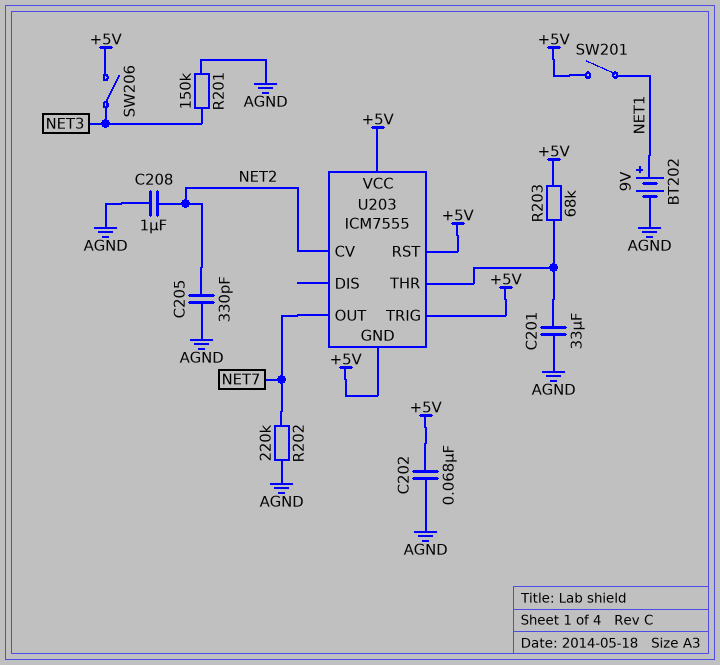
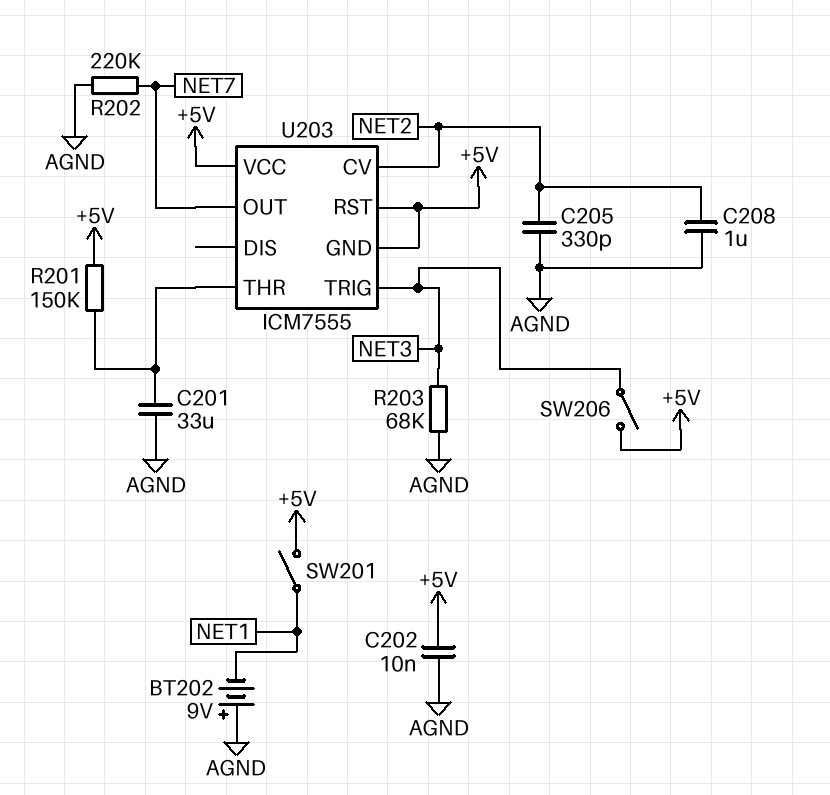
BT202: 9V (plus NET1, minus AGND) -> 9V (plus AGND, minus NET1)
C202: 68nF (+5V, AGND) -> 10nF (+5V, AGND)
R201: 150k (AGND, NET3) -> 150k (+5V, U203/THR)
R203: 68k (+5V, U203/THR) -> 68k (AGND, NET3)
U203 pin TRIG: +5V -> NET3

